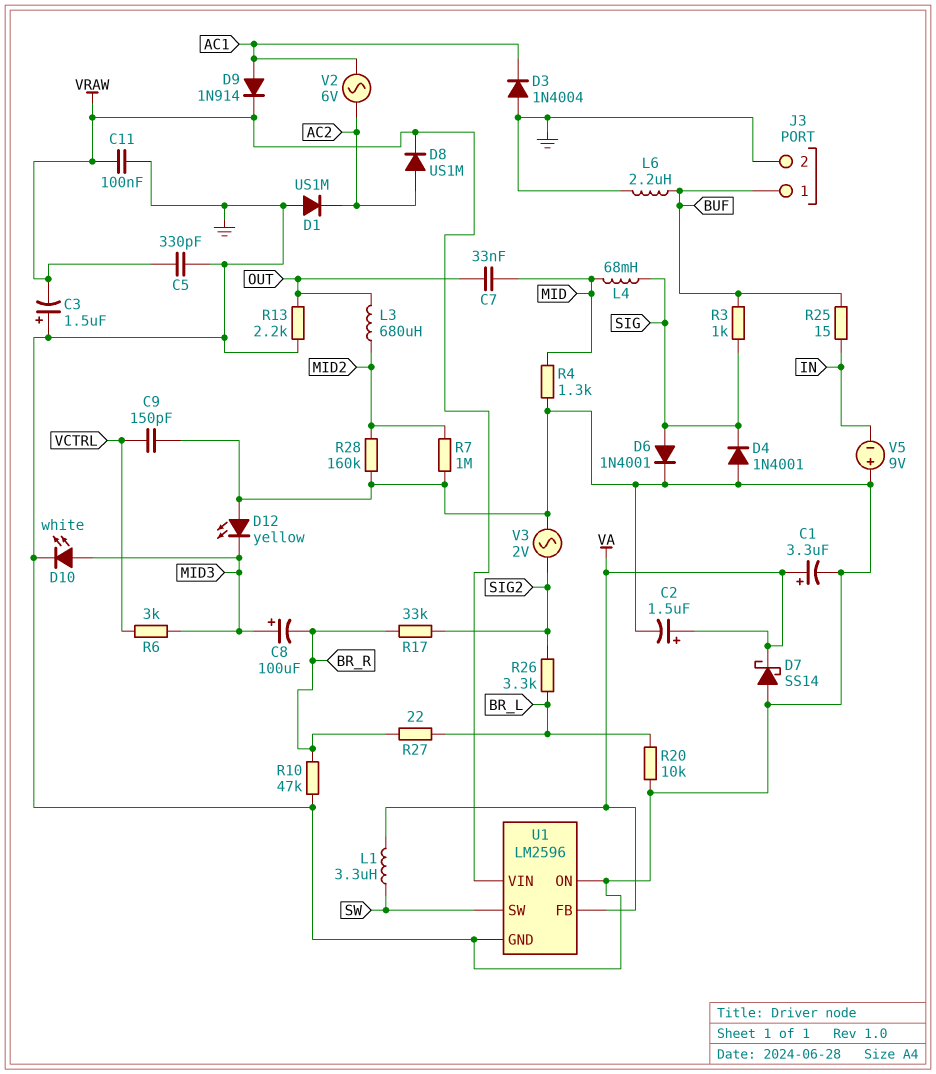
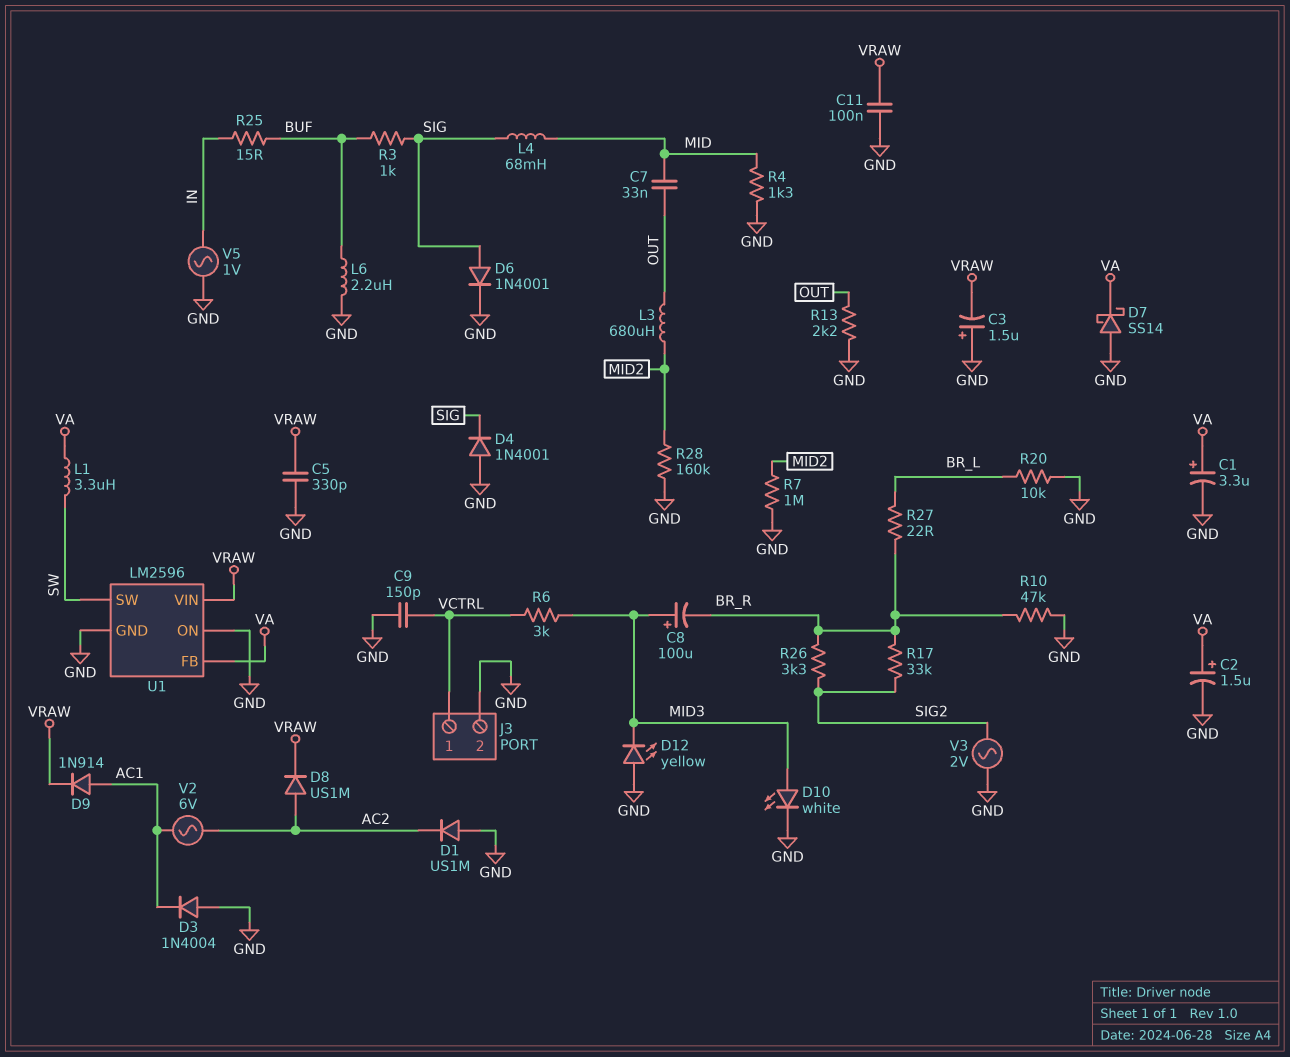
J3 pin 1: BUF -> VCTRL
R26: 3.3k (BR_L, SIG2) -> 3.3k (BR_R, SIG2)
V5: 9V (plus GND, minus IN) -> AC 1V (GND, IN)

